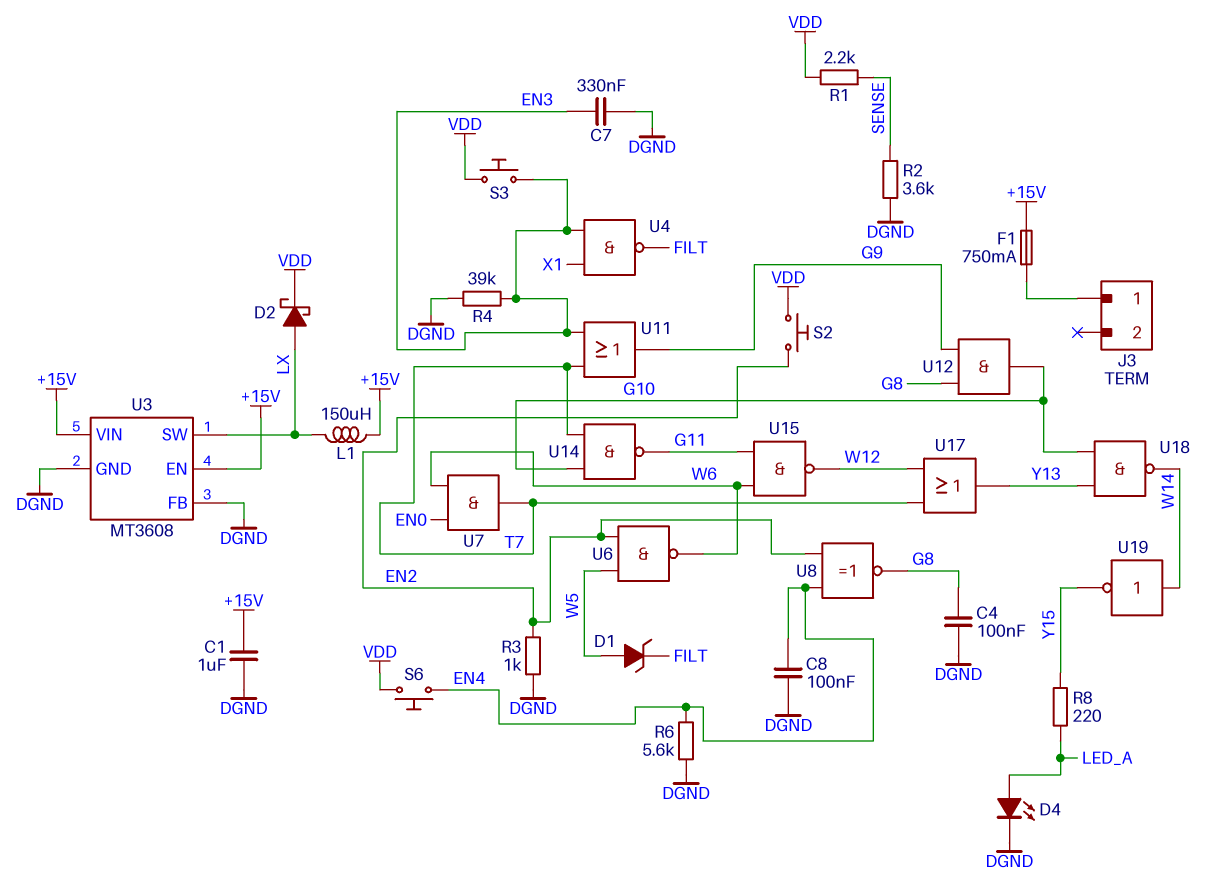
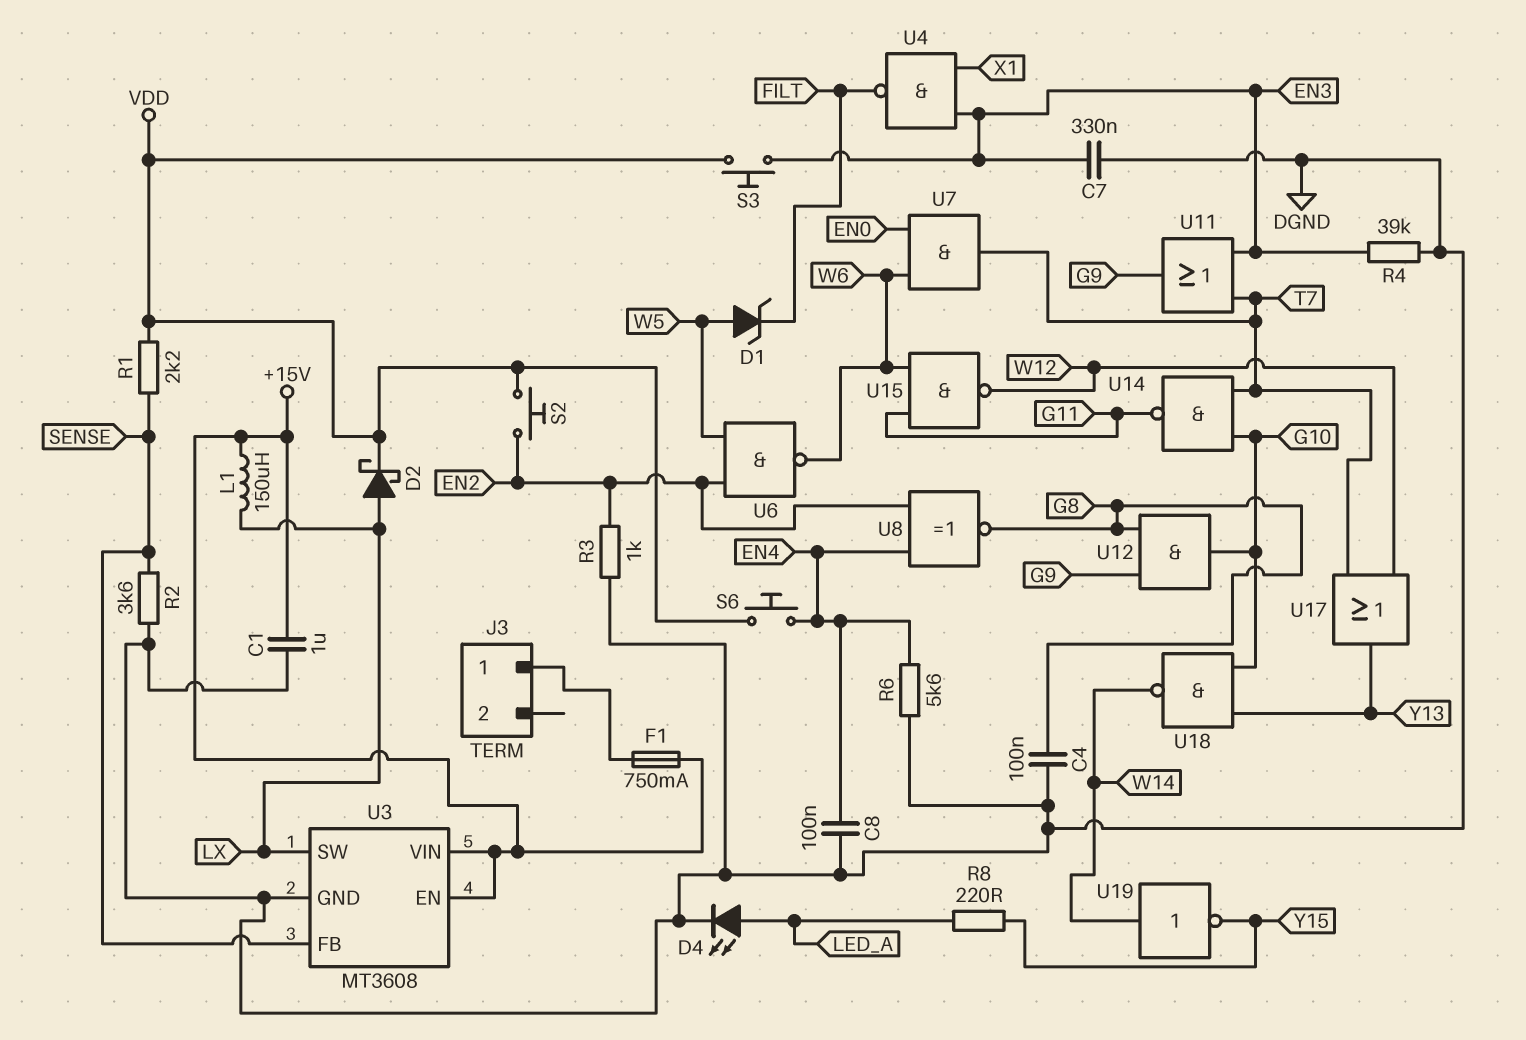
U3 pin FB: DGND -> SENSE

